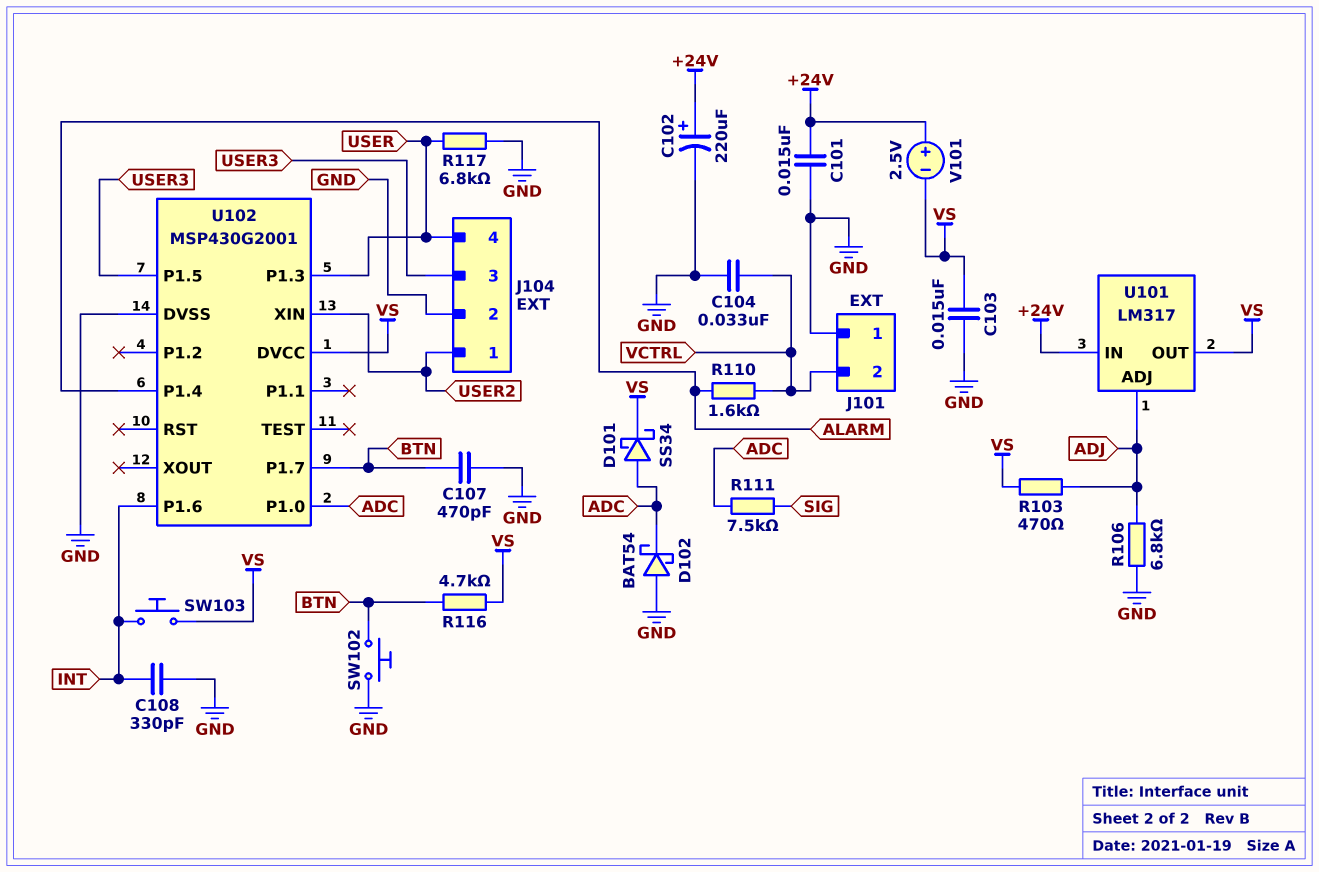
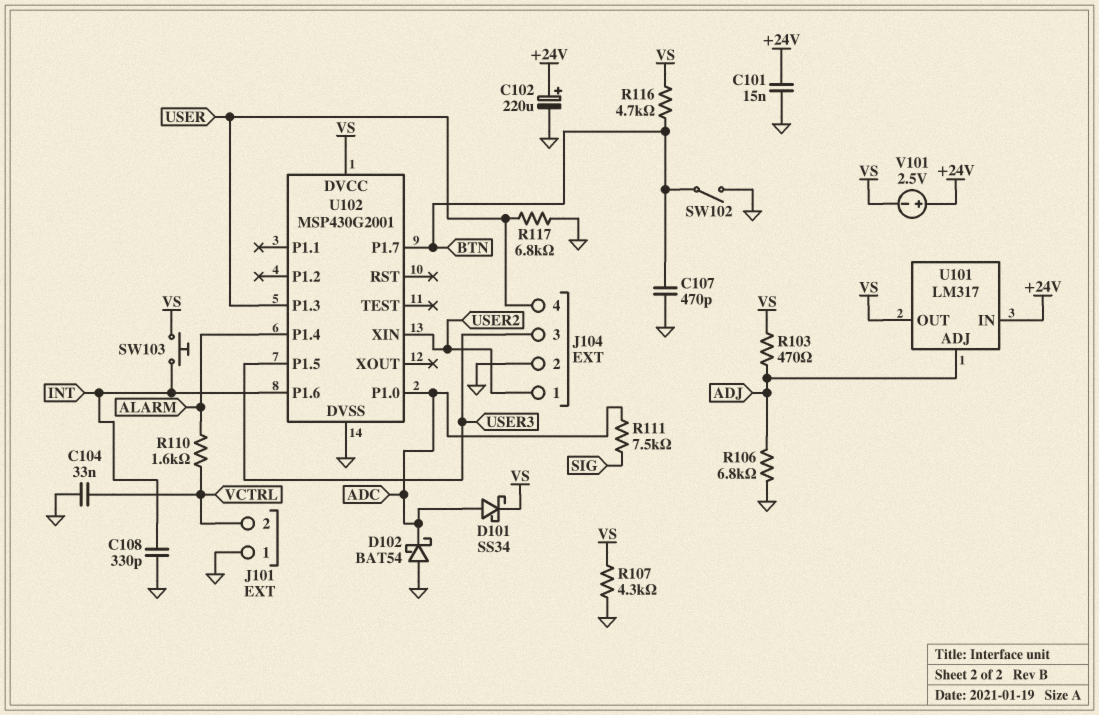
C103: 15nF (GND, VS) -> none
R107: none -> 4.3k (GND, VS)
SW102: button (BTN, GND) -> switch (BTN, GND)

